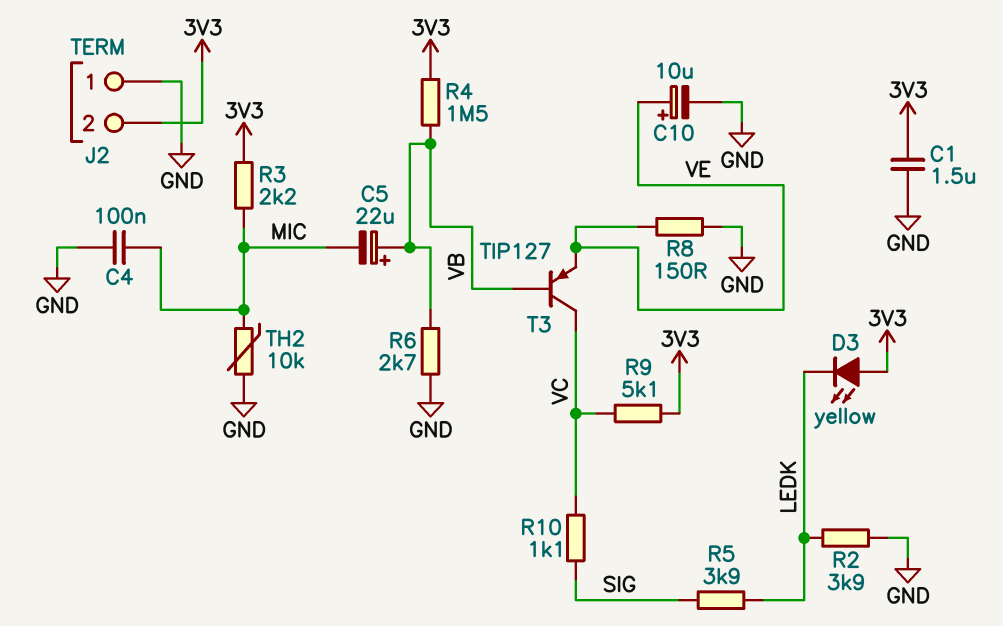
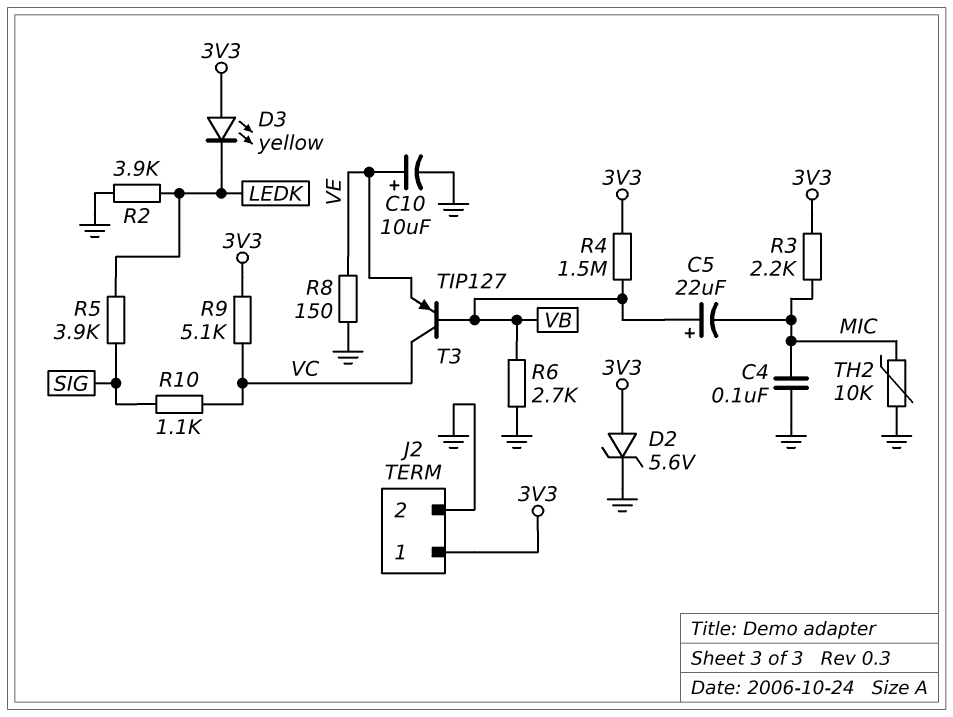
C1: 1.5uF (3V3, GND) -> none
D2: none -> zener 5.6V (A 3V3, K GND)
J2 pin 1: GND -> 3V3
J2 pin 2: 3V3 -> GND

